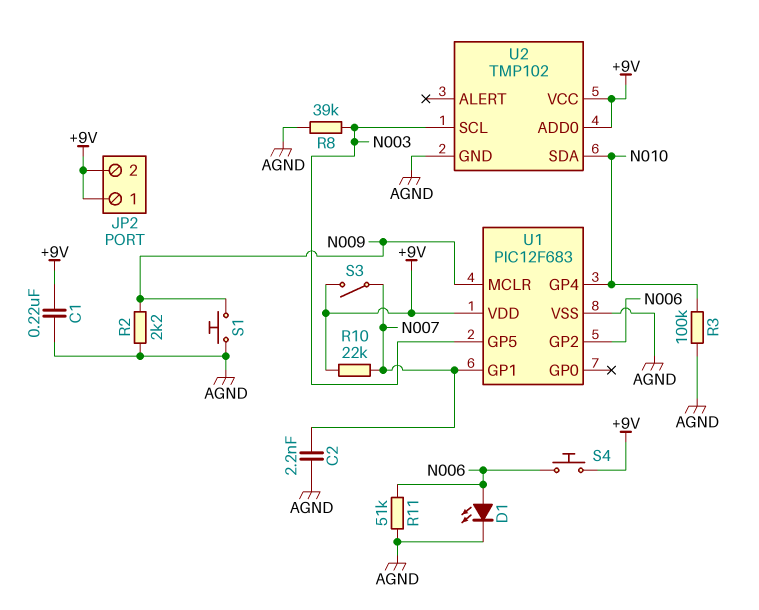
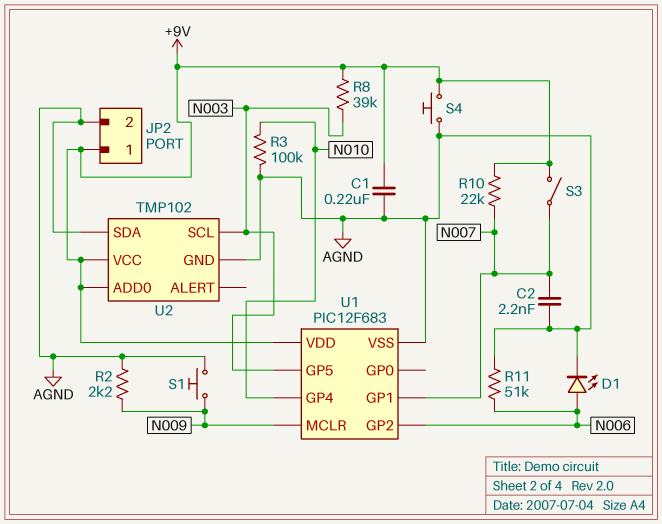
JP2 pin 2: +9V -> AGND
R8: 39k (AGND, N003) -> 39k (+9V, N003)
S4: button (+9V, N006) -> button (+9V, AGND)
U2 pin SDA: N010 -> AGND

